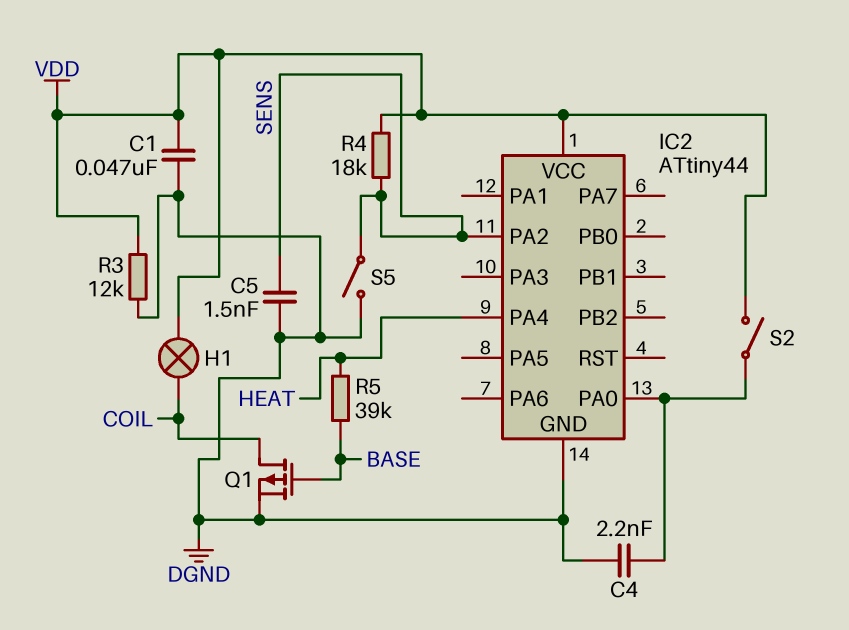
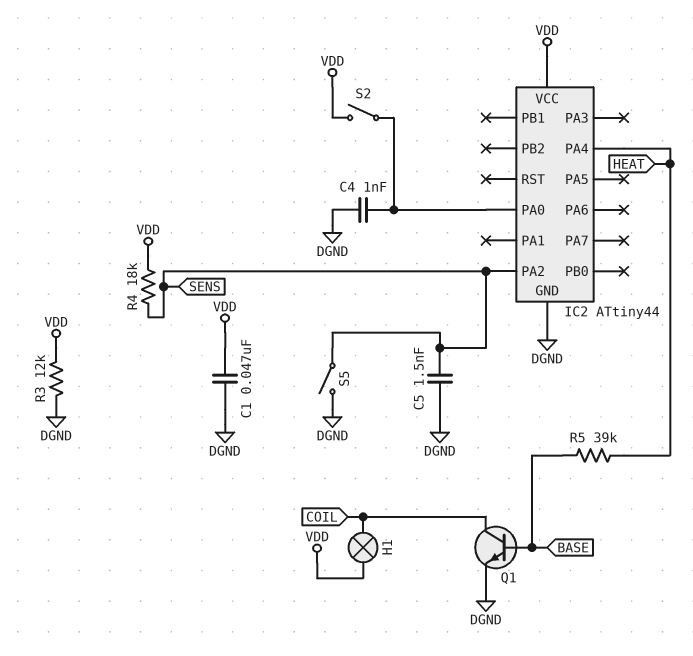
C4: 2.2nF (DGND, IC2/PA0) -> 1nF (DGND, IC2/PA0)
Q1: PMOS (G BASE, D COIL, S DGND) -> NPN (B BASE, C COIL, E DGND)

